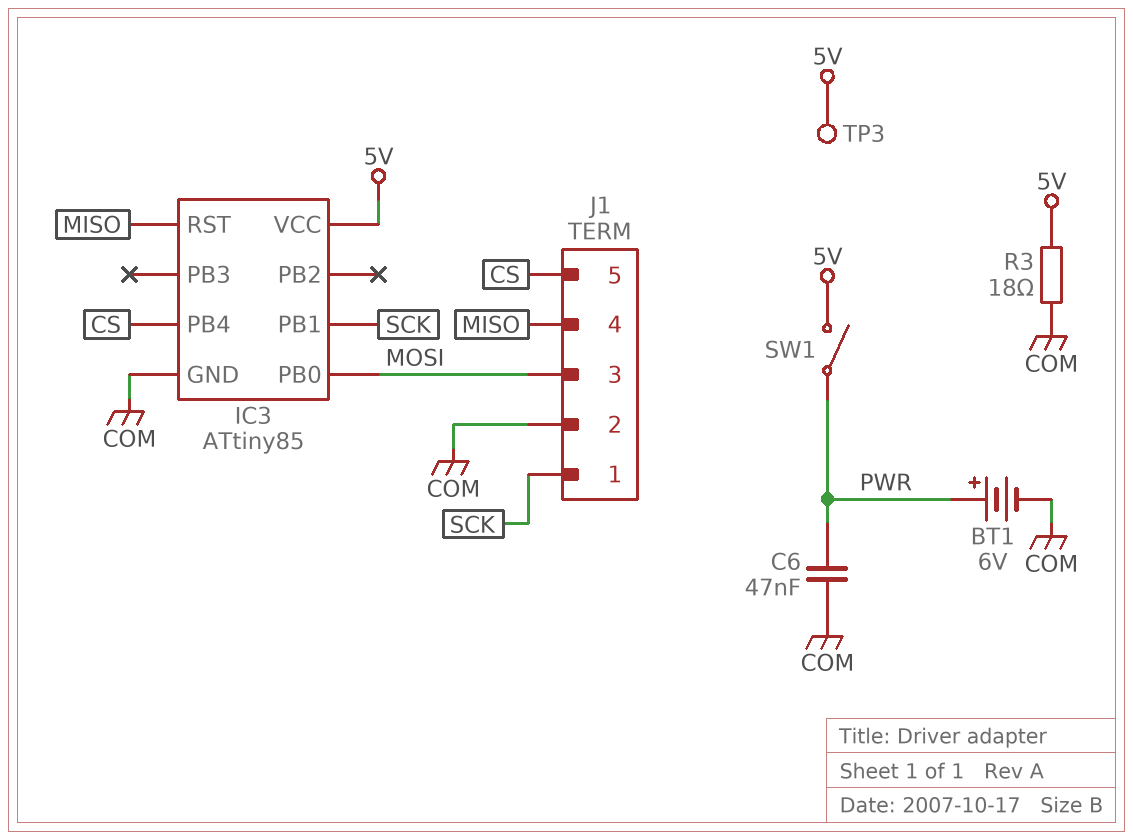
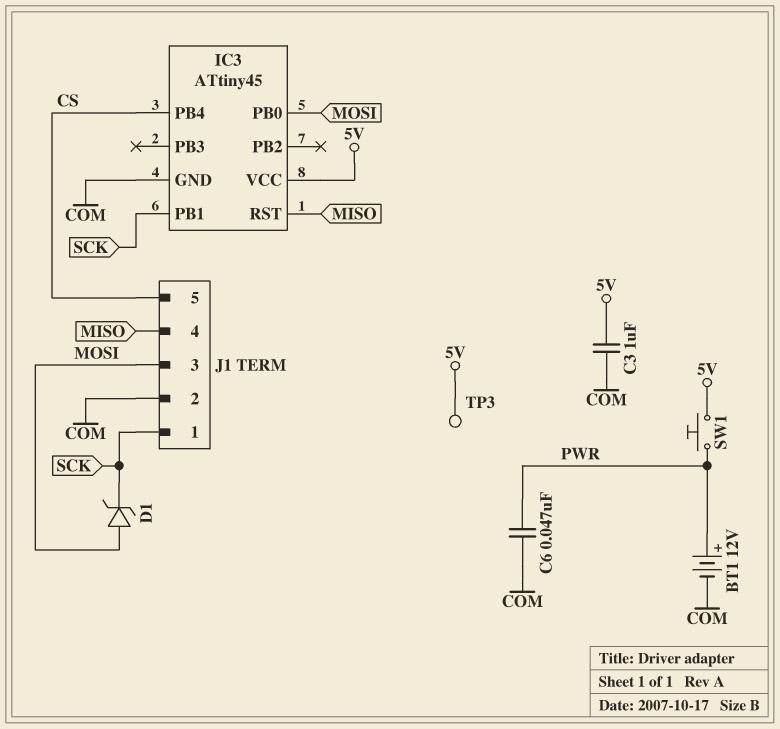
BT1: 6V (plus PWR, minus COM) -> 12V (plus PWR, minus COM)
C3: none -> 1uF (5V, COM)
D1: none -> zener (A MOSI, K SCK)
IC3: ATtiny85 -> ATtiny45
R3: 18 (5V, COM) -> none
SW1: switch (5V, PWR) -> button (5V, PWR)

